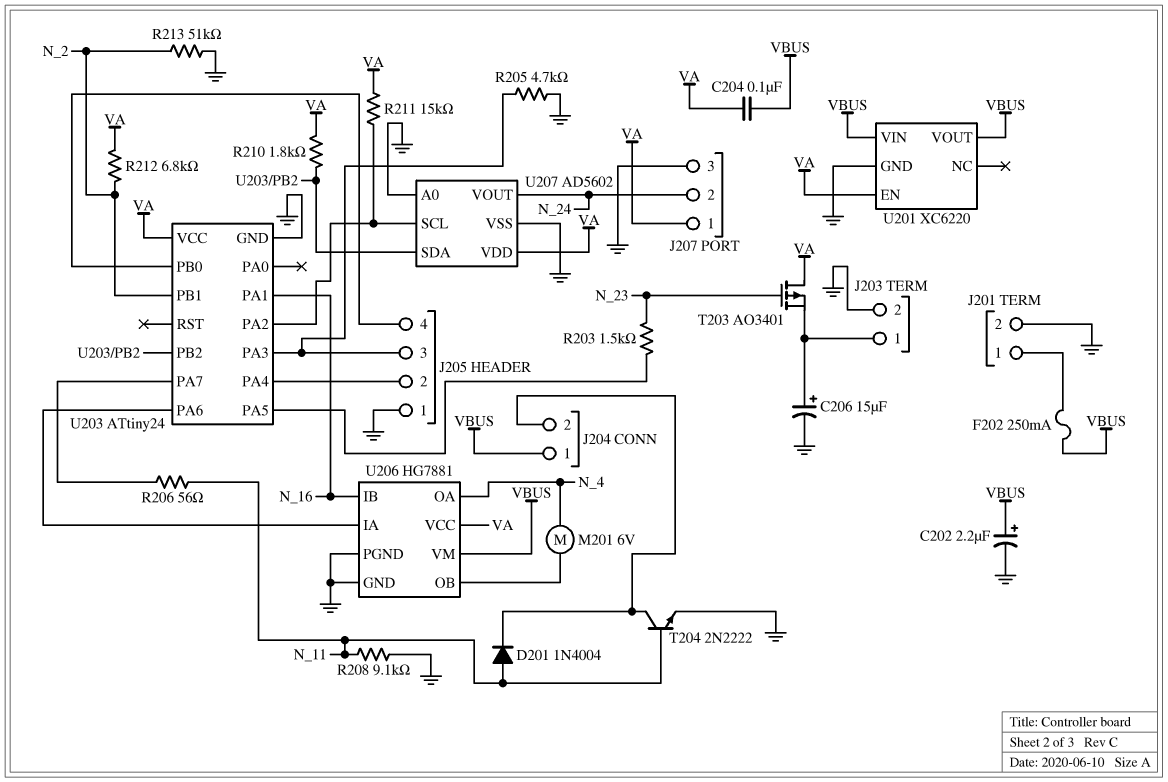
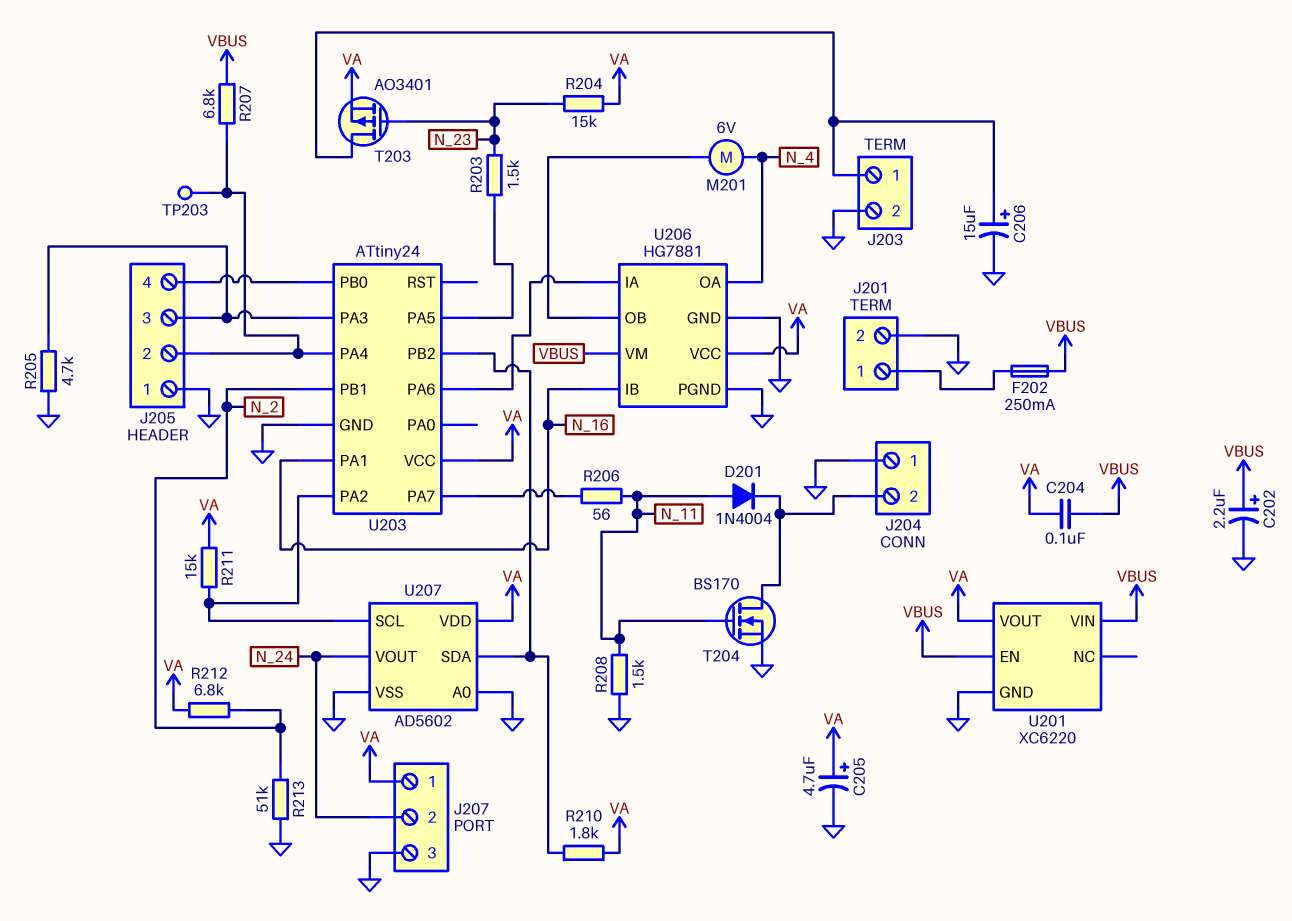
C205: none -> 4.7uF (plus VA, minus GND)
J204 pin 1: VBUS -> GND
R204: none -> 15k (N_23, VA)
R207: none -> 6.8k (J205/2, VBUS)
R208: 9.1k (GND, N_11) -> 1.5k (GND, N_11)
T203: PMOS AO3401 (G N_23, D VA, S J203/1) -> PMOS AO3401 (G N_23, D J203/1, S VA)
T204: NPN 2N2222 (B N_11, C J204/2, E GND) -> NMOS BS170 (G N_11, D J204/2, S GND)
TP203: none -> test point (J205/2)
U201 pin EN: VA -> VBUS
U201 pin VOUT: VBUS -> VA

